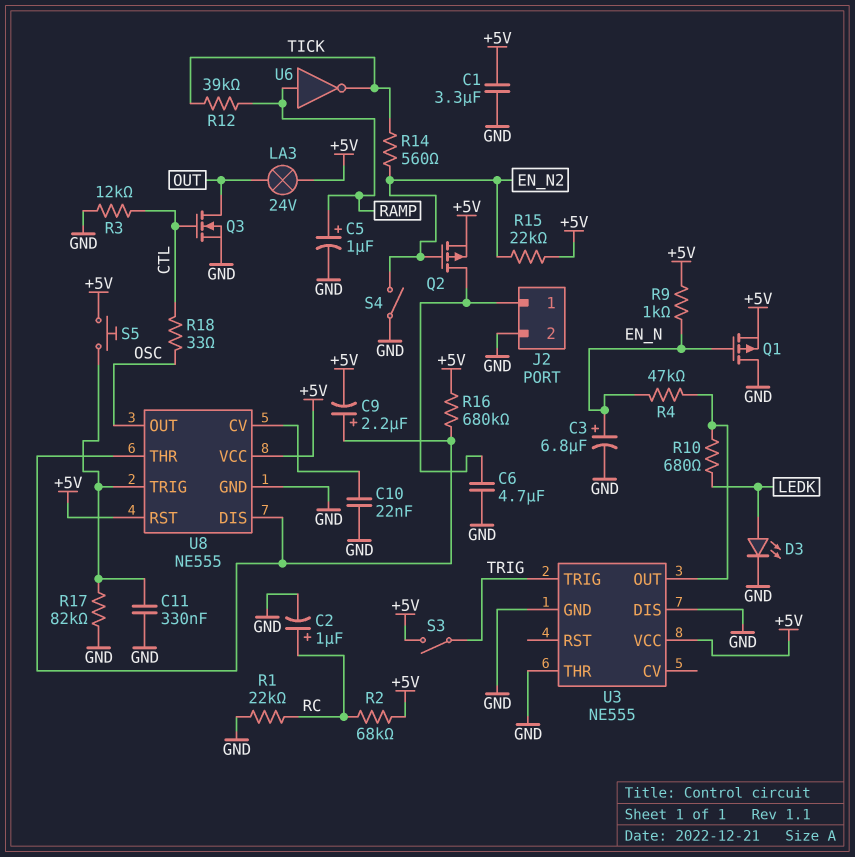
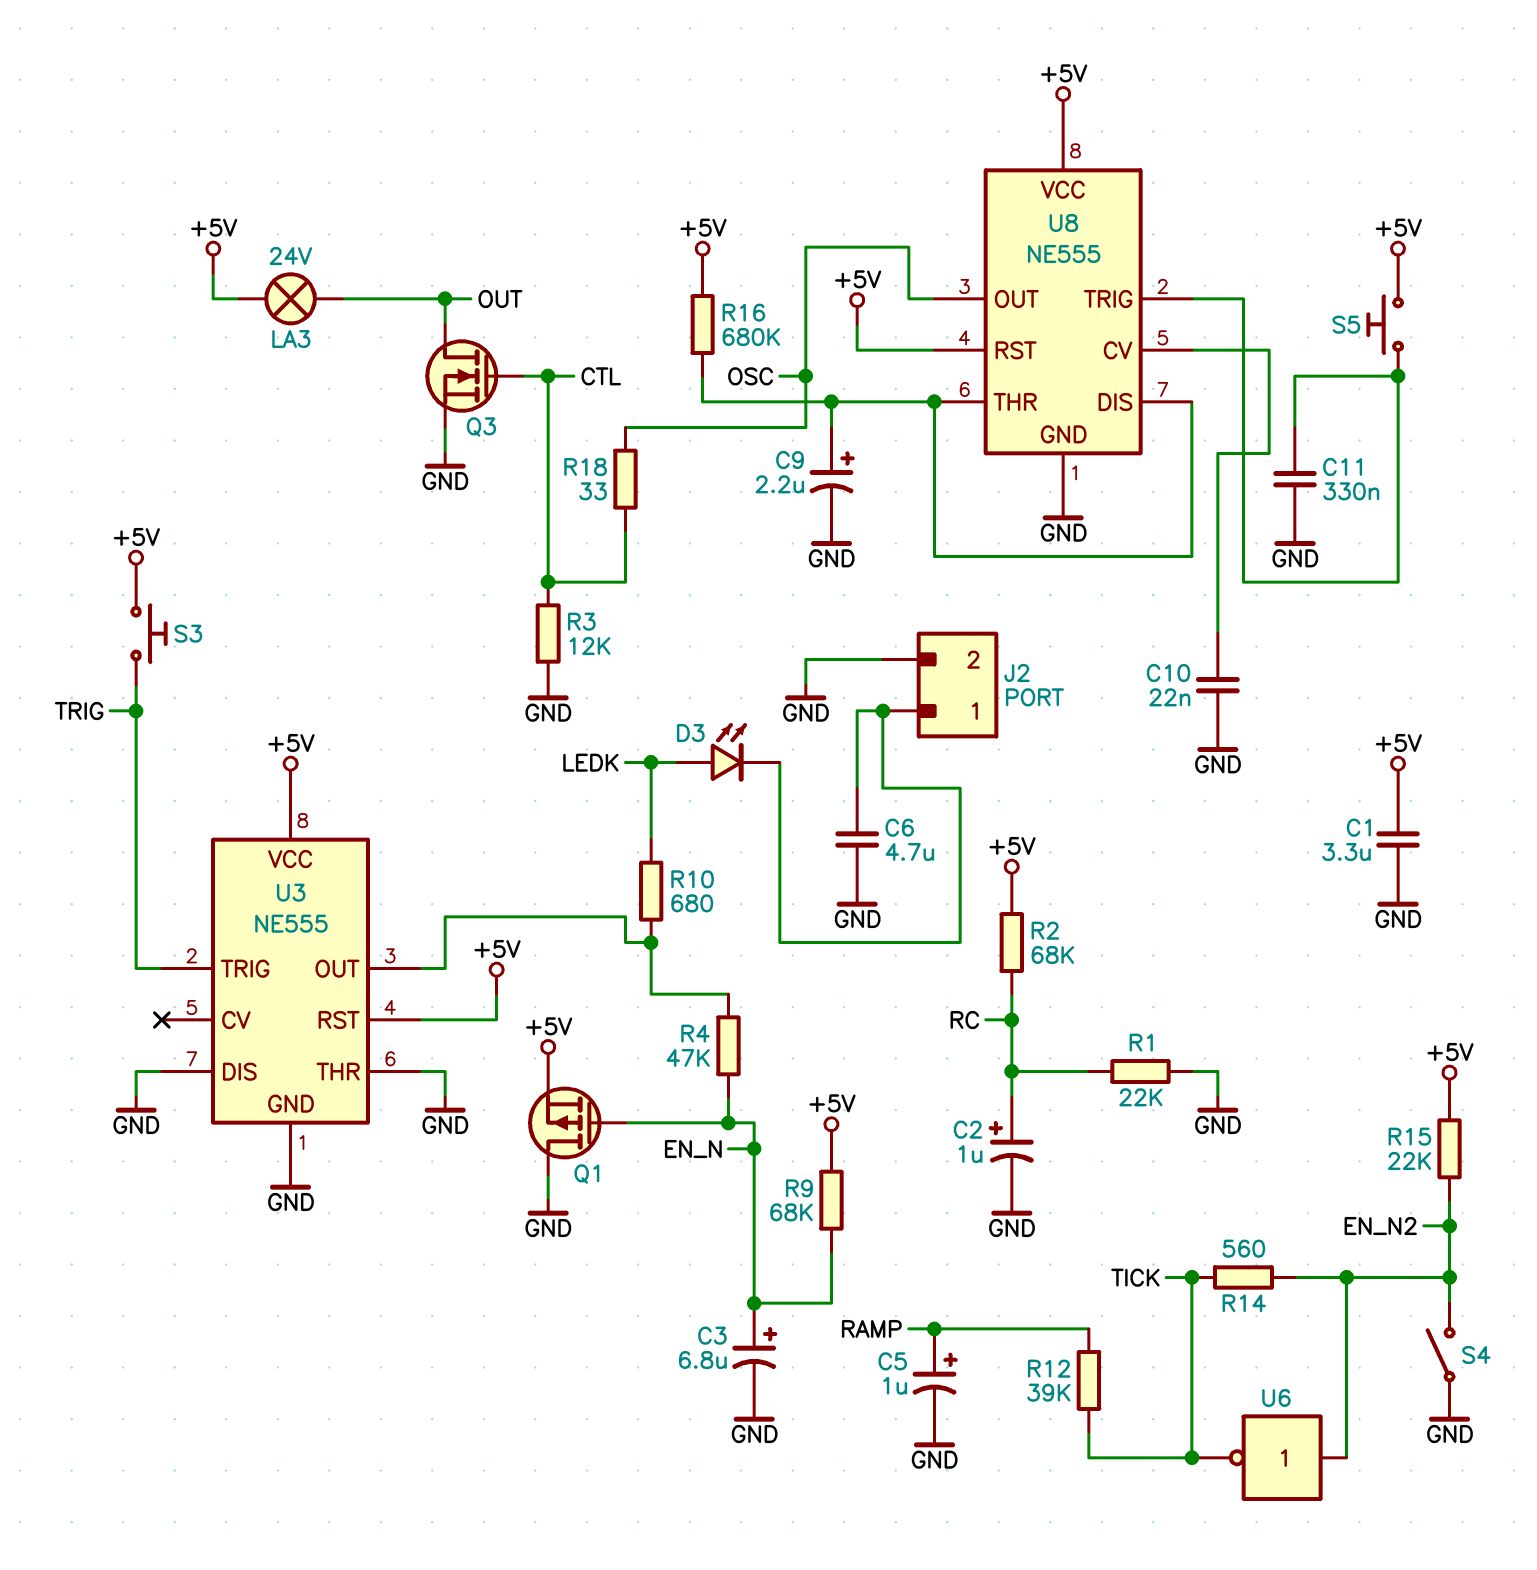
C9: 2.2uF (plus U8/DIS, minus +5V) -> 2.2uF (plus U8/DIS, minus GND)
D3: LED (A LEDK, K GND) -> LED (A LEDK, K J2/1)
Q2: PMOS (G EN_N2, D J2/1, S +5V) -> none
R9: 1k (+5V, EN_N) -> 68k (+5V, EN_N)
R17: 82k (GND, U8/TRIG) -> none
S3: switch (+5V, TRIG) -> button (+5V, TRIG)
U3 pin RST: none -> +5V
U6: NOT (in RAMP, out TICK) -> NOT (in EN_N2, out TICK)

